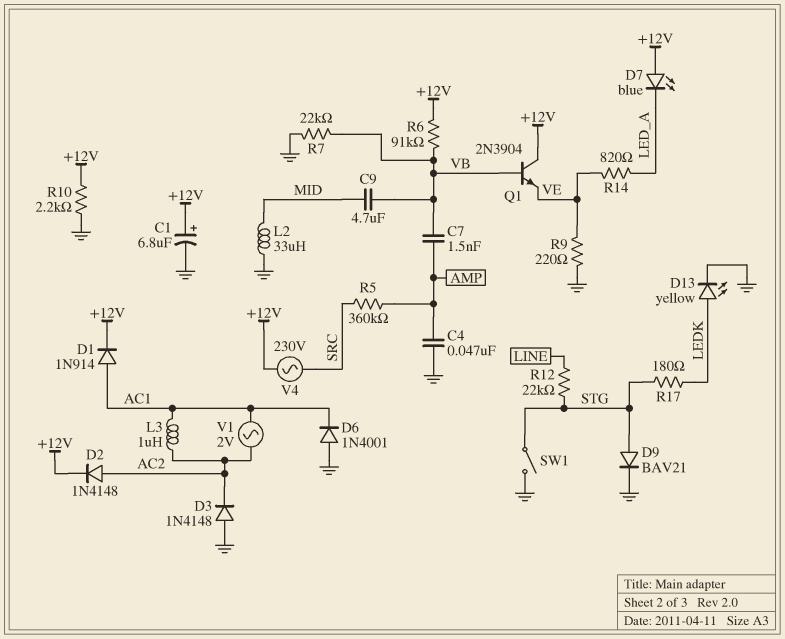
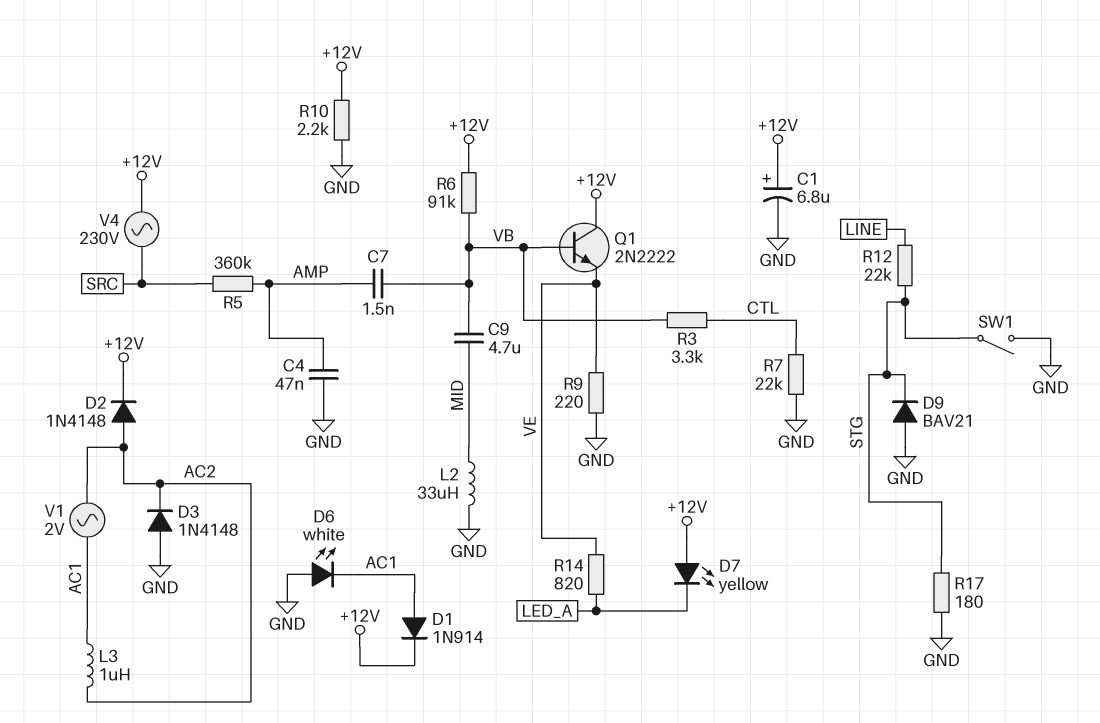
D6: diode 1N4001 (A GND, K AC1) -> LED white (A GND, K AC1)
D7: LED blue (A +12V, K LED_A) -> LED yellow (A +12V, K LED_A)
D9: diode BAV21 (A STG, K GND) -> diode BAV21 (A GND, K STG)
D13: LED yellow (A LEDK, K GND) -> none
Q1: NPN 2N3904 (B VB, C +12V, E VE) -> NPN 2N2222 (B VB, C +12V, E VE)
R3: none -> 3.3k (CTL, VB)
R7: 22k (GND, VB) -> 22k (CTL, GND)
R17: 180 (LEDK, STG) -> 180 (GND, STG)

